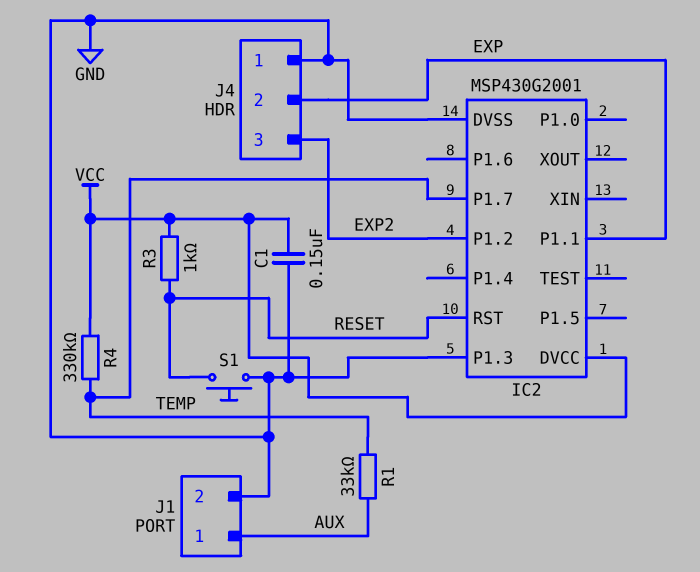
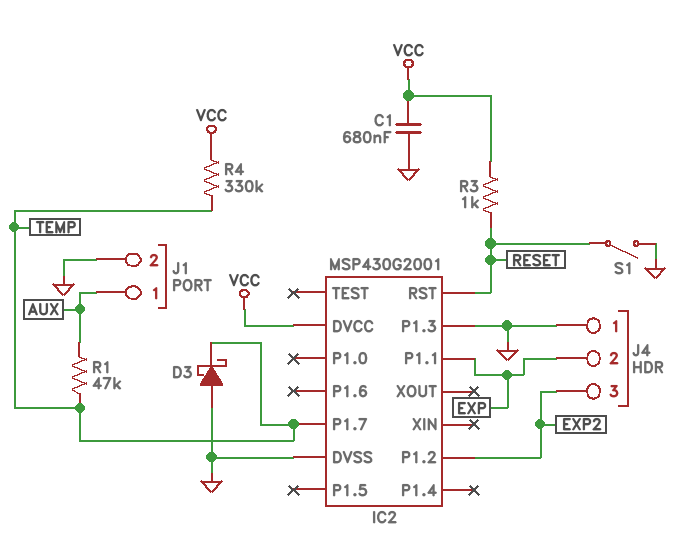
C1: 150nF (GND, VCC) -> 680nF (GND, VCC)
D3: none -> schottky (A GND, K TEMP)
R1: 33k (AUX, TEMP) -> 47k (AUX, TEMP)
S1: button (GND, RESET) -> switch (GND, RESET)

